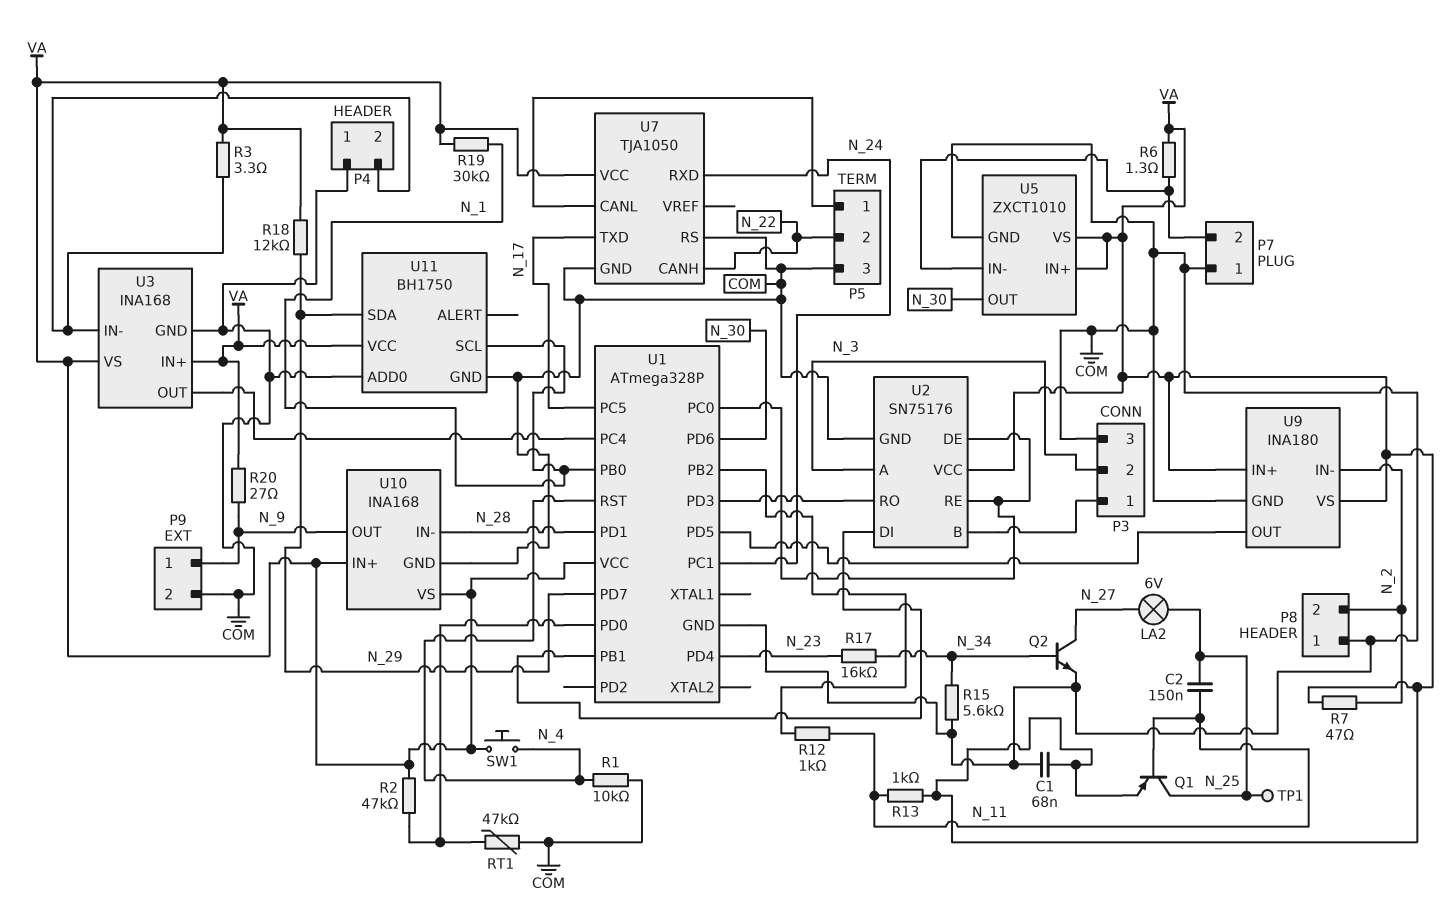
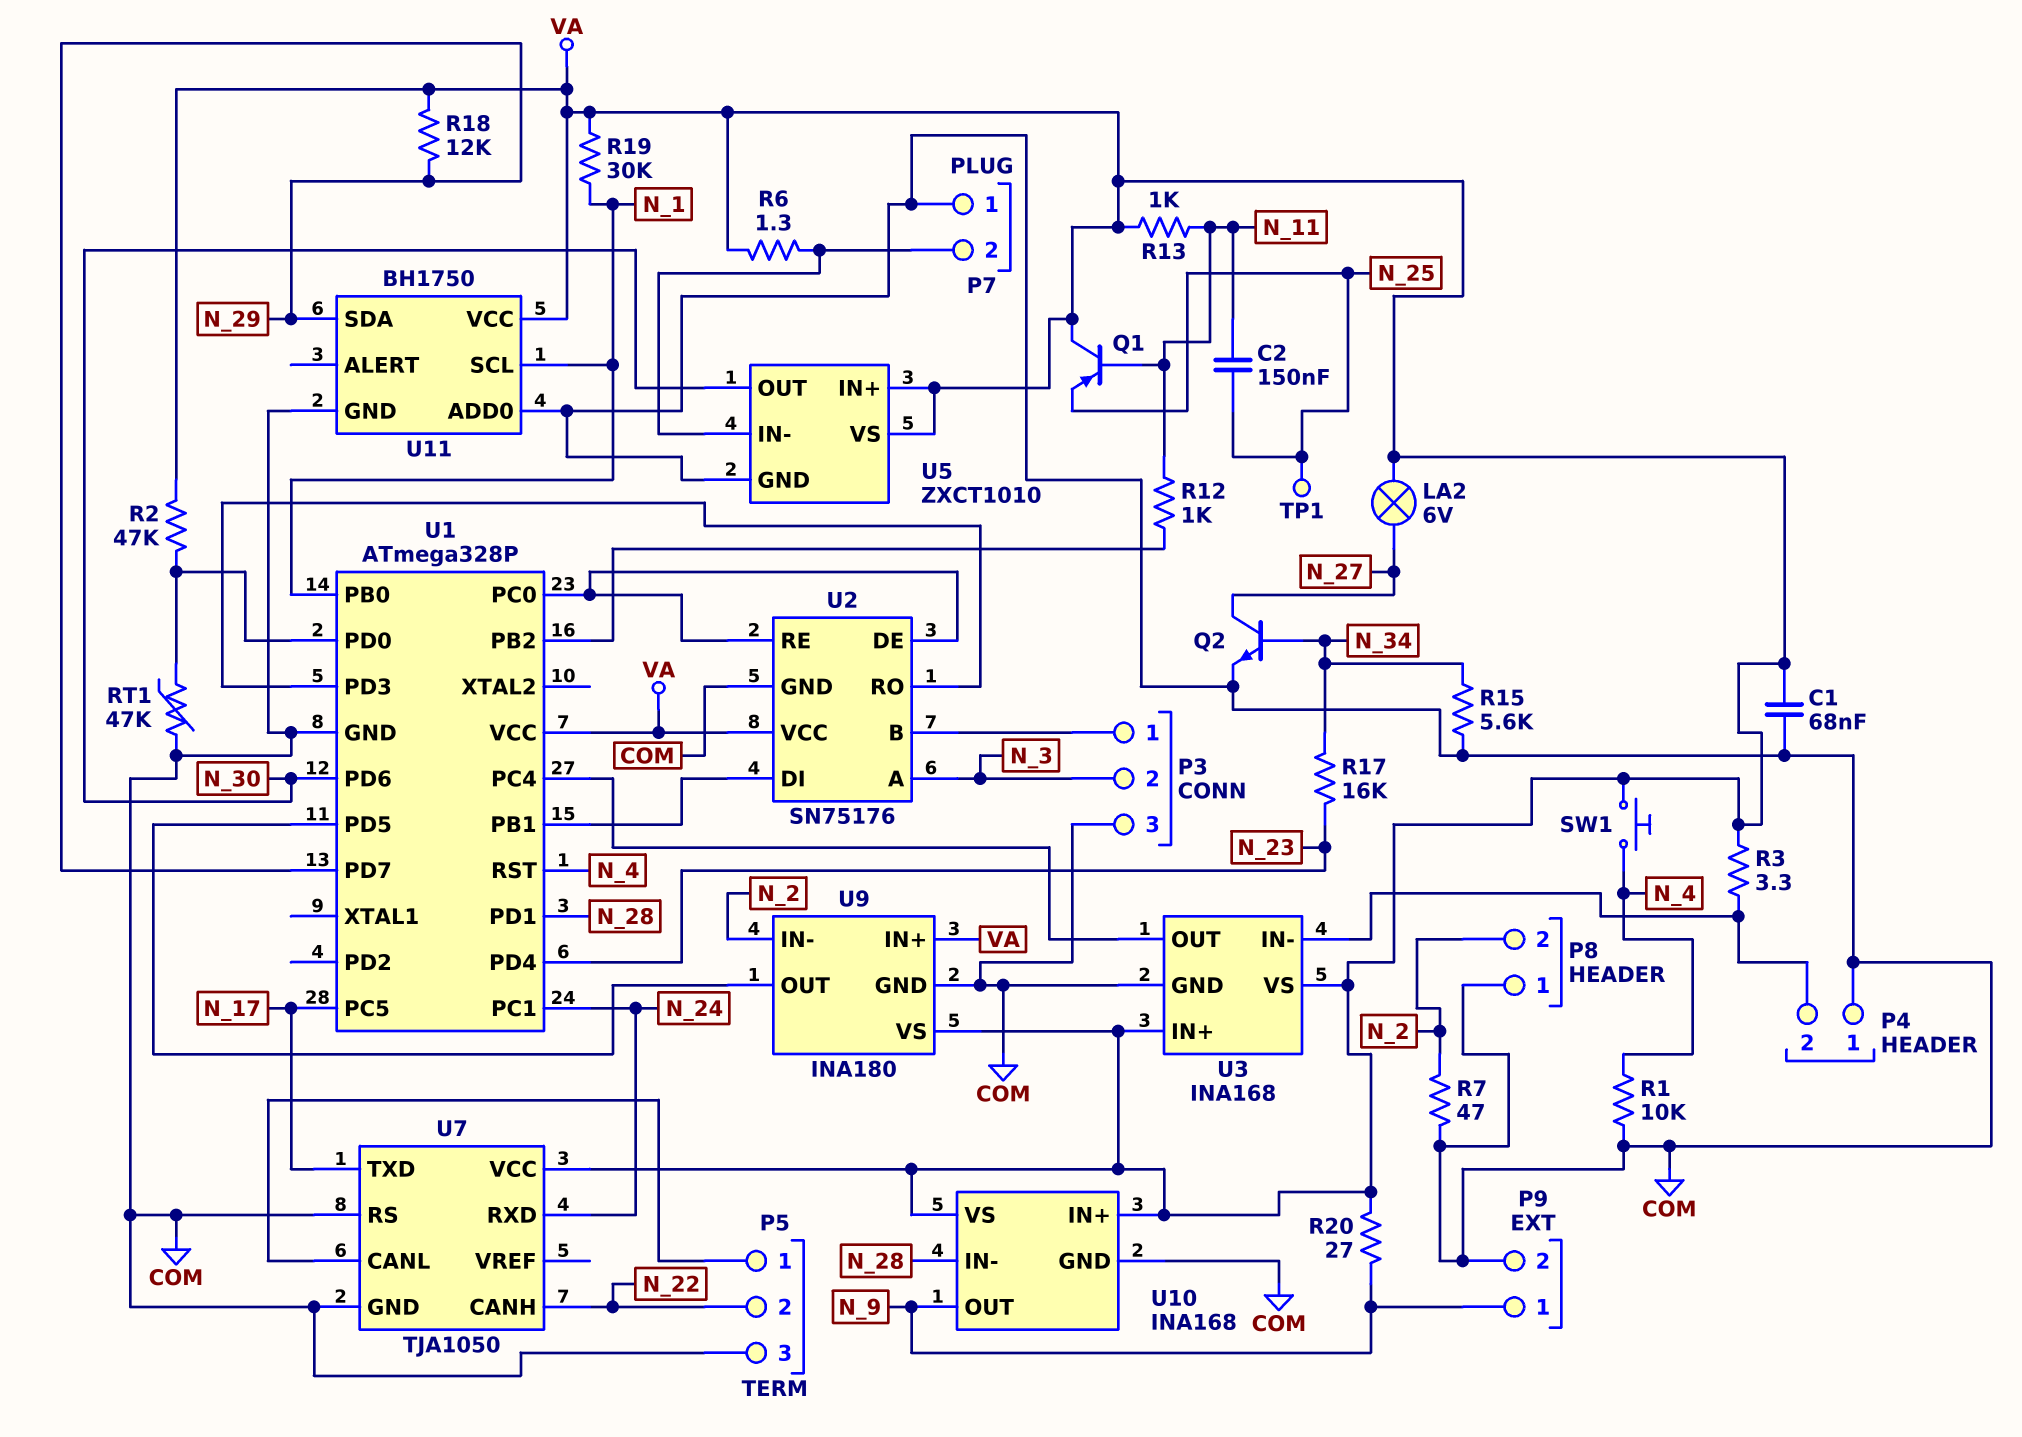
LA2: lamp 6V (N_25, N_27) -> lamp 6V (N_27, VA)
Q1: PNP (B N_11, C N_25, E VA) -> PNP (B N_11, C VA, E N_25)
R7: 47 (N_2, VA) -> 47 (COM, N_2)

